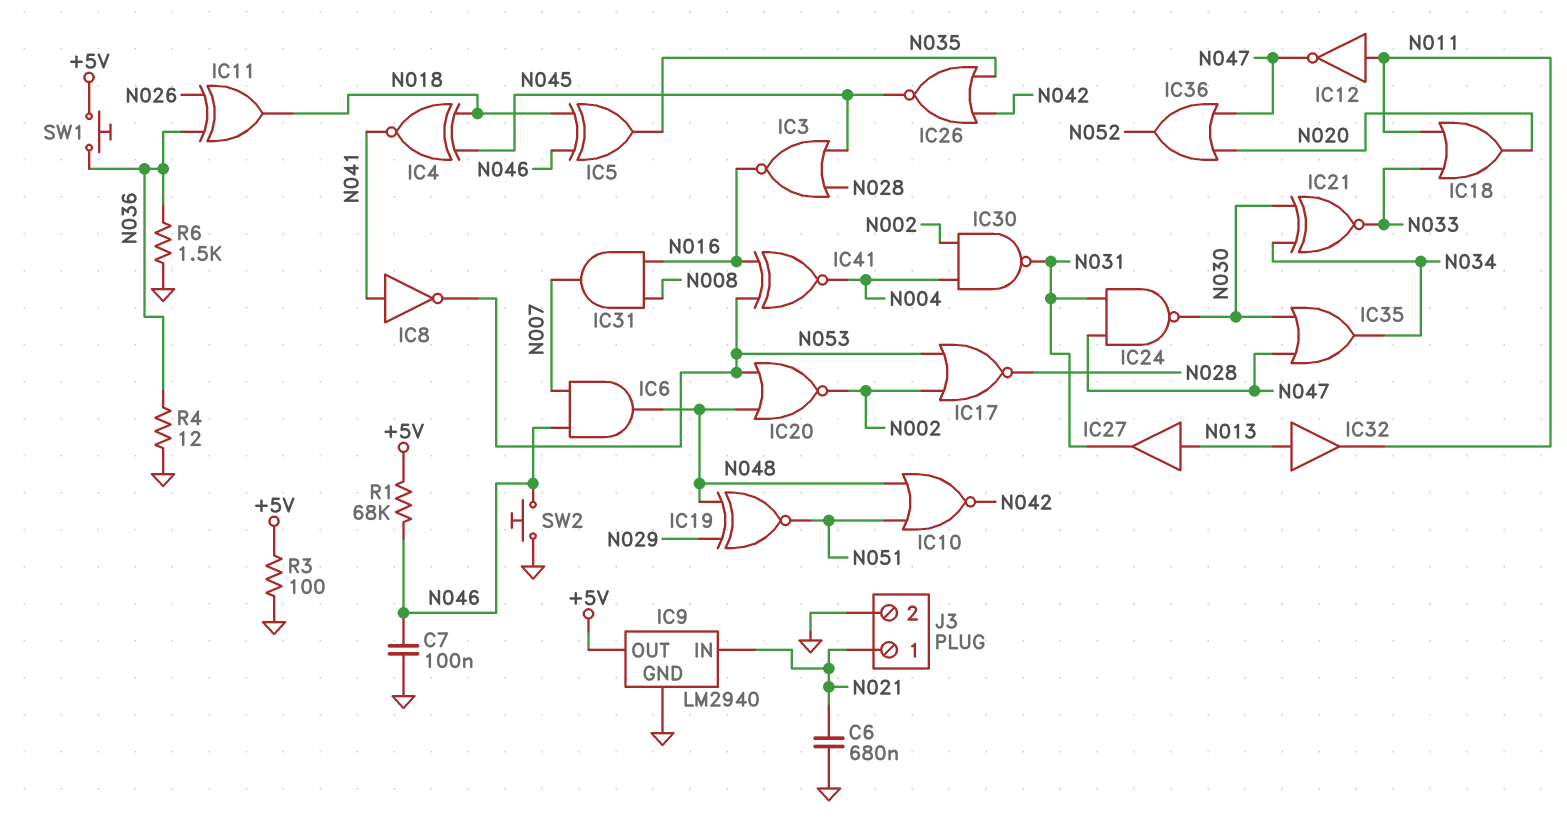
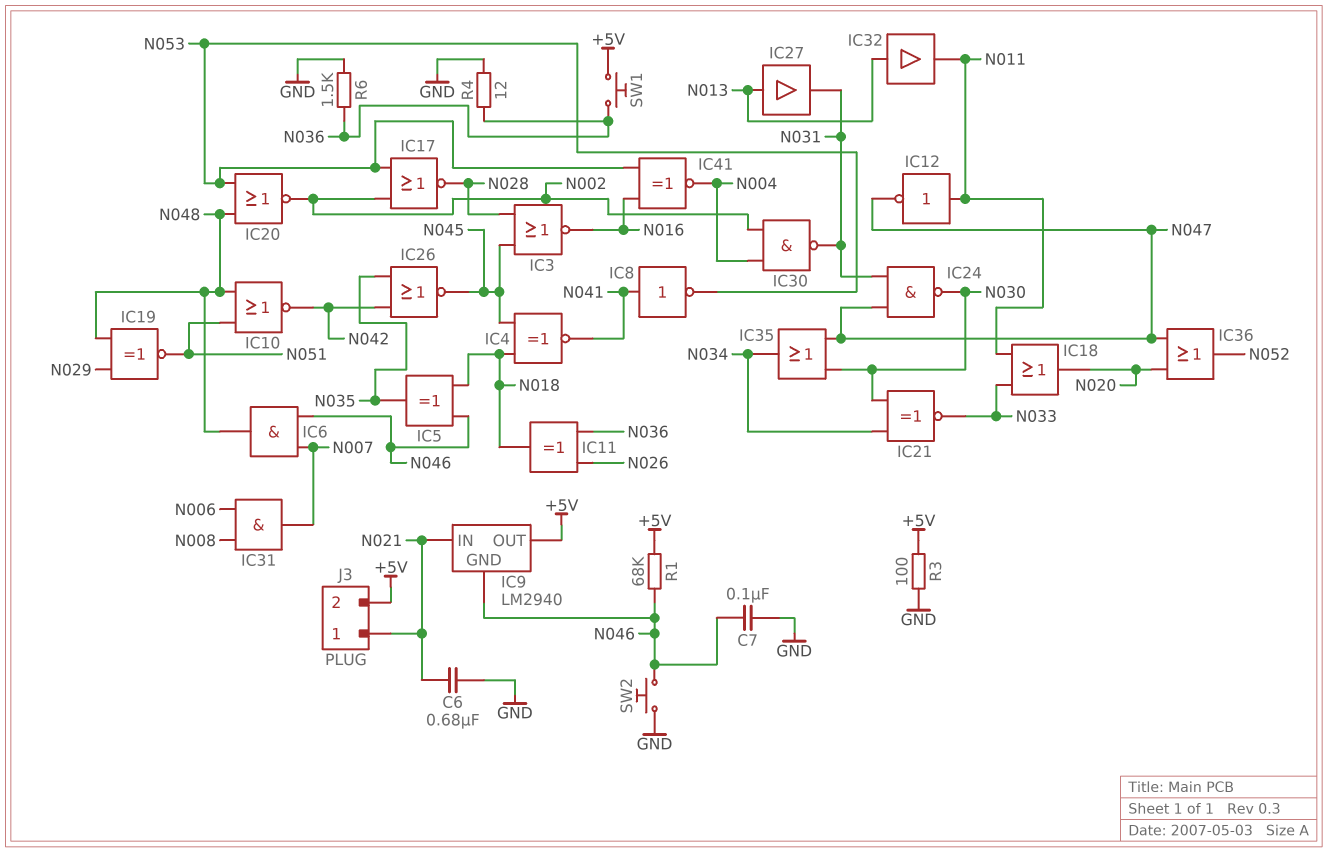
IC9 pin GND: GND -> N046
IC31: AND (in N008, in N016, out N007) -> AND (in N006, in N008, out N007)
J3 pin 2: GND -> +5V

